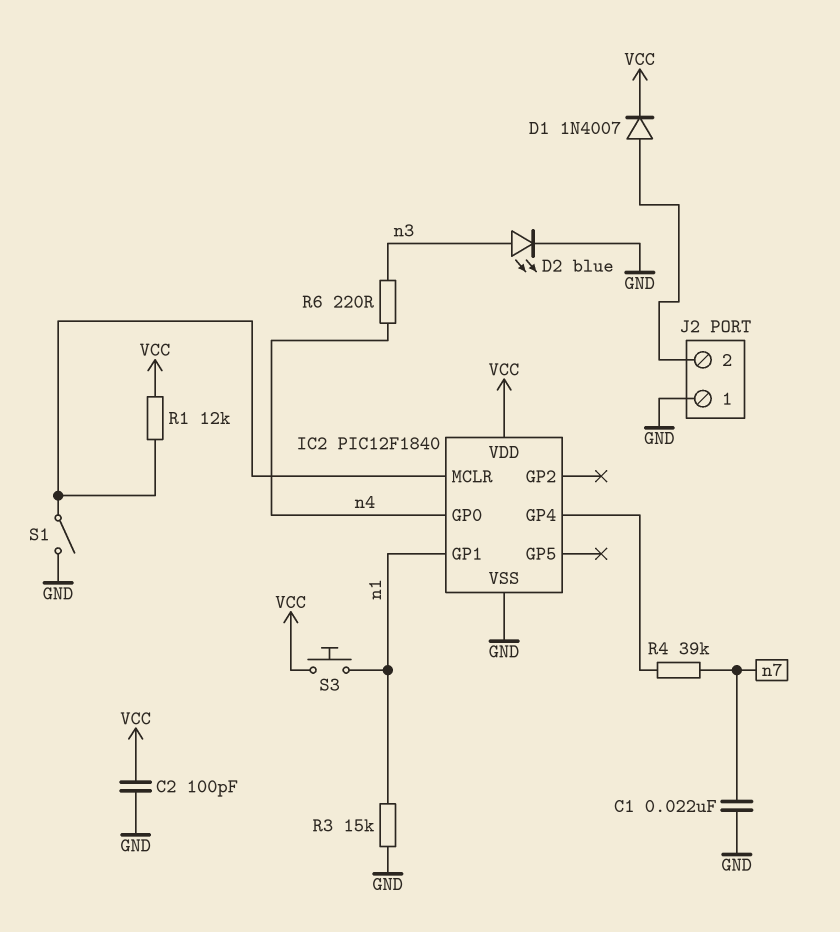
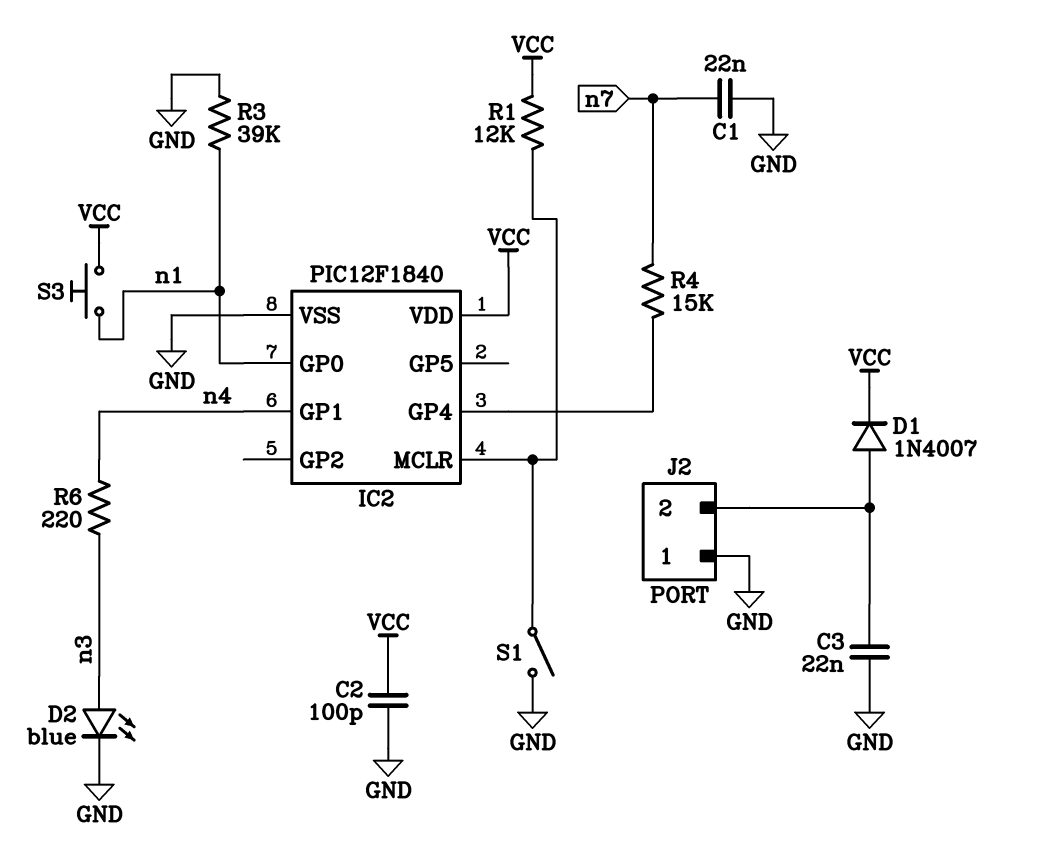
C3: none -> 22nF (GND, J2/2)
IC2 pin GP0: n4 -> n1
IC2 pin GP1: n1 -> n4
R3: 15k (GND, n1) -> 39k (GND, n1)
R4: 39k (IC2/GP4, n7) -> 15k (IC2/GP4, n7)

